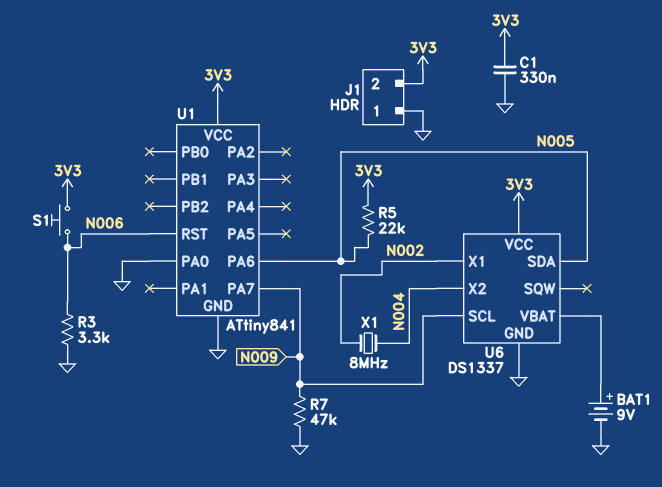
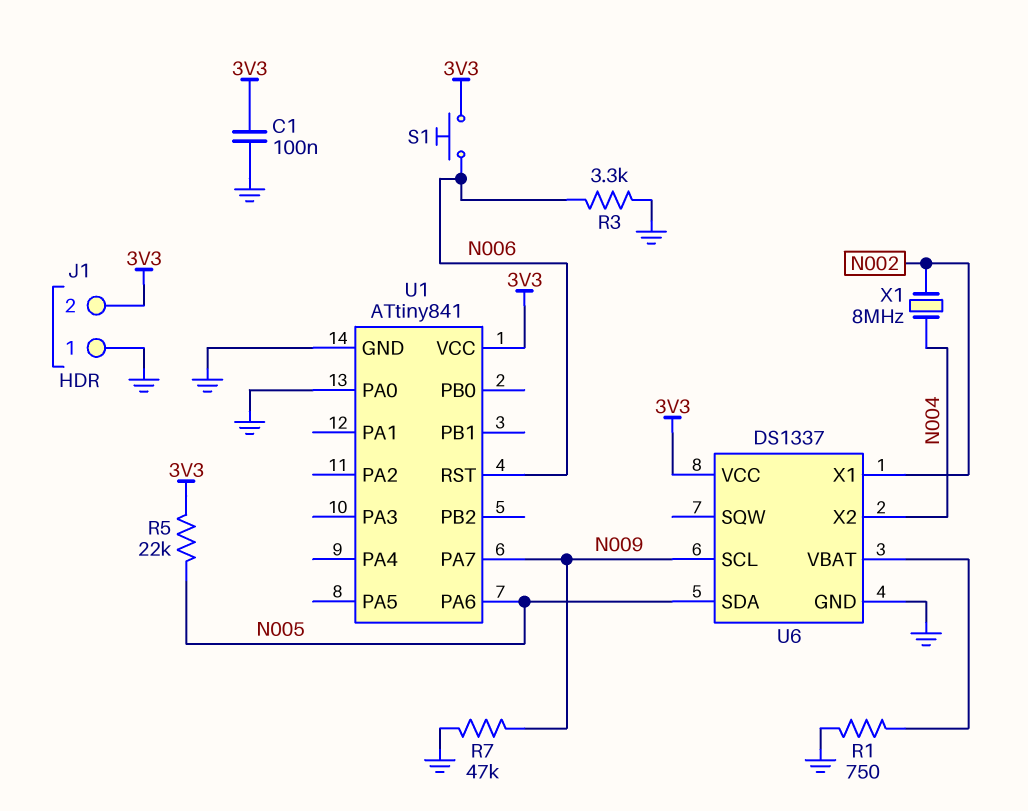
BAT1: 9V (plus U6/VBAT, minus GND) -> none
C1: 330nF (3V3, GND) -> 100nF (3V3, GND)
R1: none -> 750 (GND, U6/VBAT)

